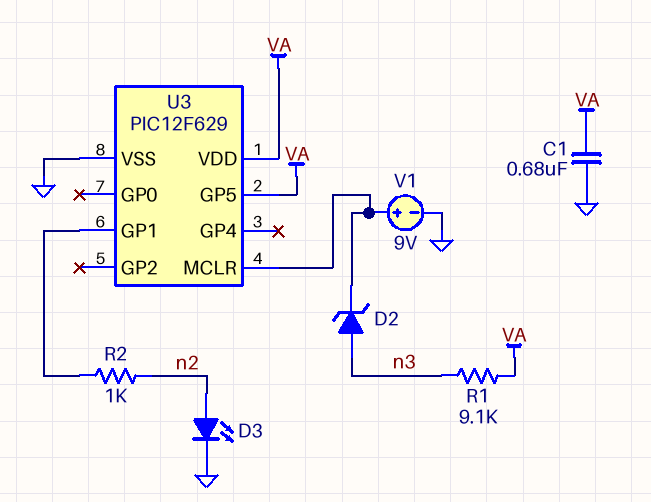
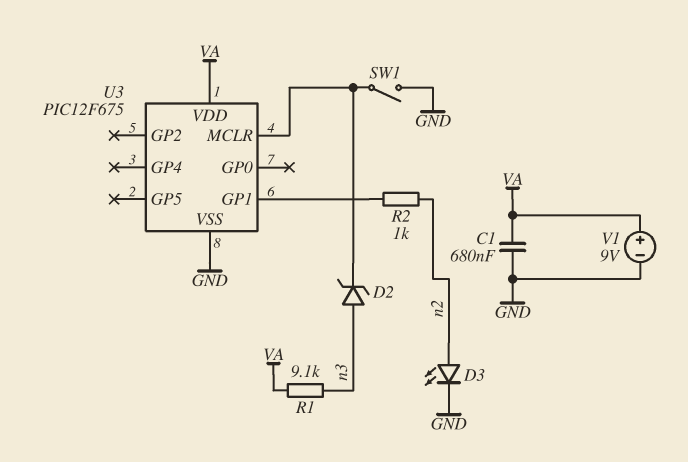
SW1: none -> switch (GND, U3/MCLR)
U3: PIC12F629 -> PIC12F675
U3 pin GP5: VA -> none
V1: 9V (plus U3/MCLR, minus GND) -> 9V (plus VA, minus GND)

